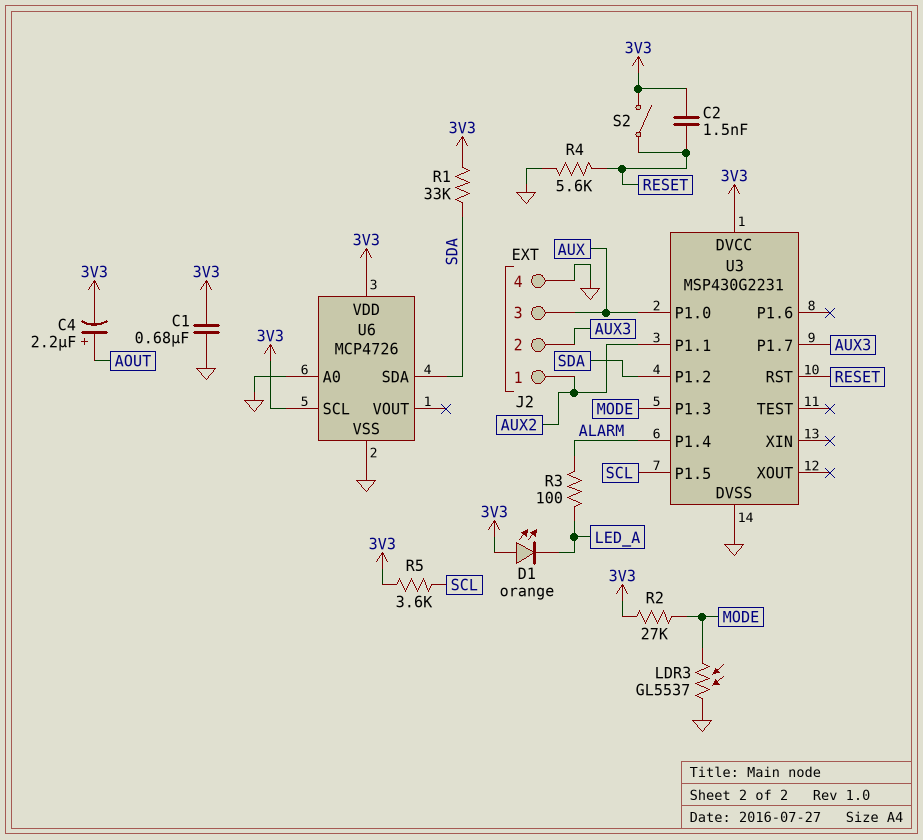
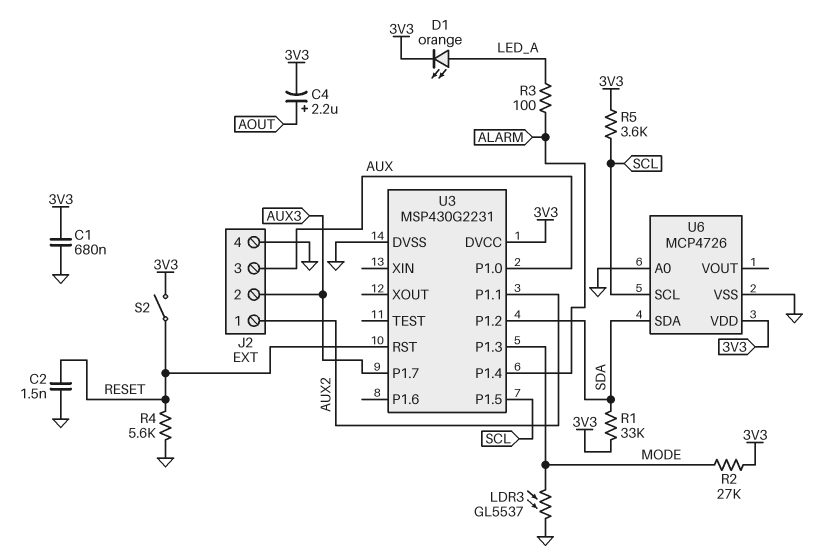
C2: 1.5nF (3V3, RESET) -> 1.5nF (GND, RESET)
D1: LED orange (A 3V3, K LED_A) -> LED orange (A LED_A, K 3V3)
U6 pin SCL: 3V3 -> SCL

